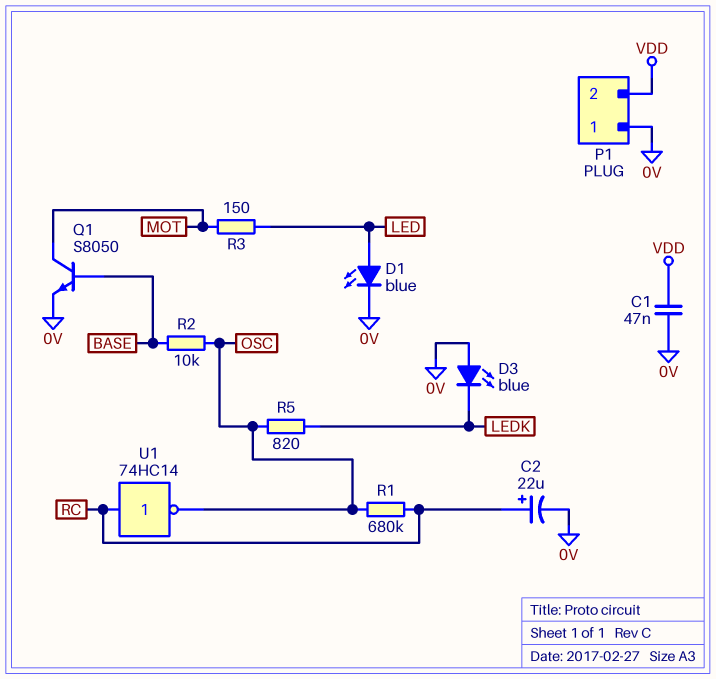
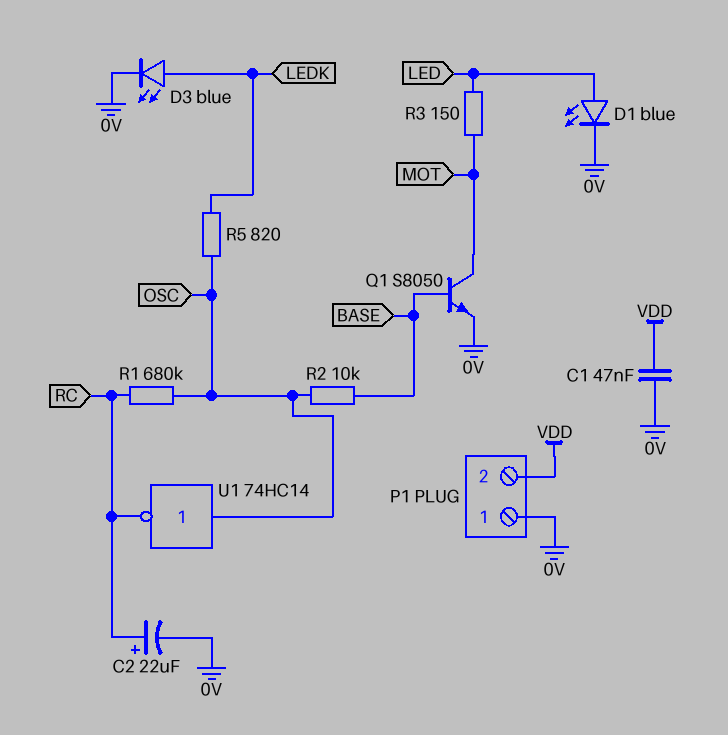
D3: LED blue (A 0V, K LEDK) -> LED blue (A LEDK, K 0V)
U1: NOT 74HC14 (in RC, out OSC) -> NOT 74HC14 (in OSC, out RC)

